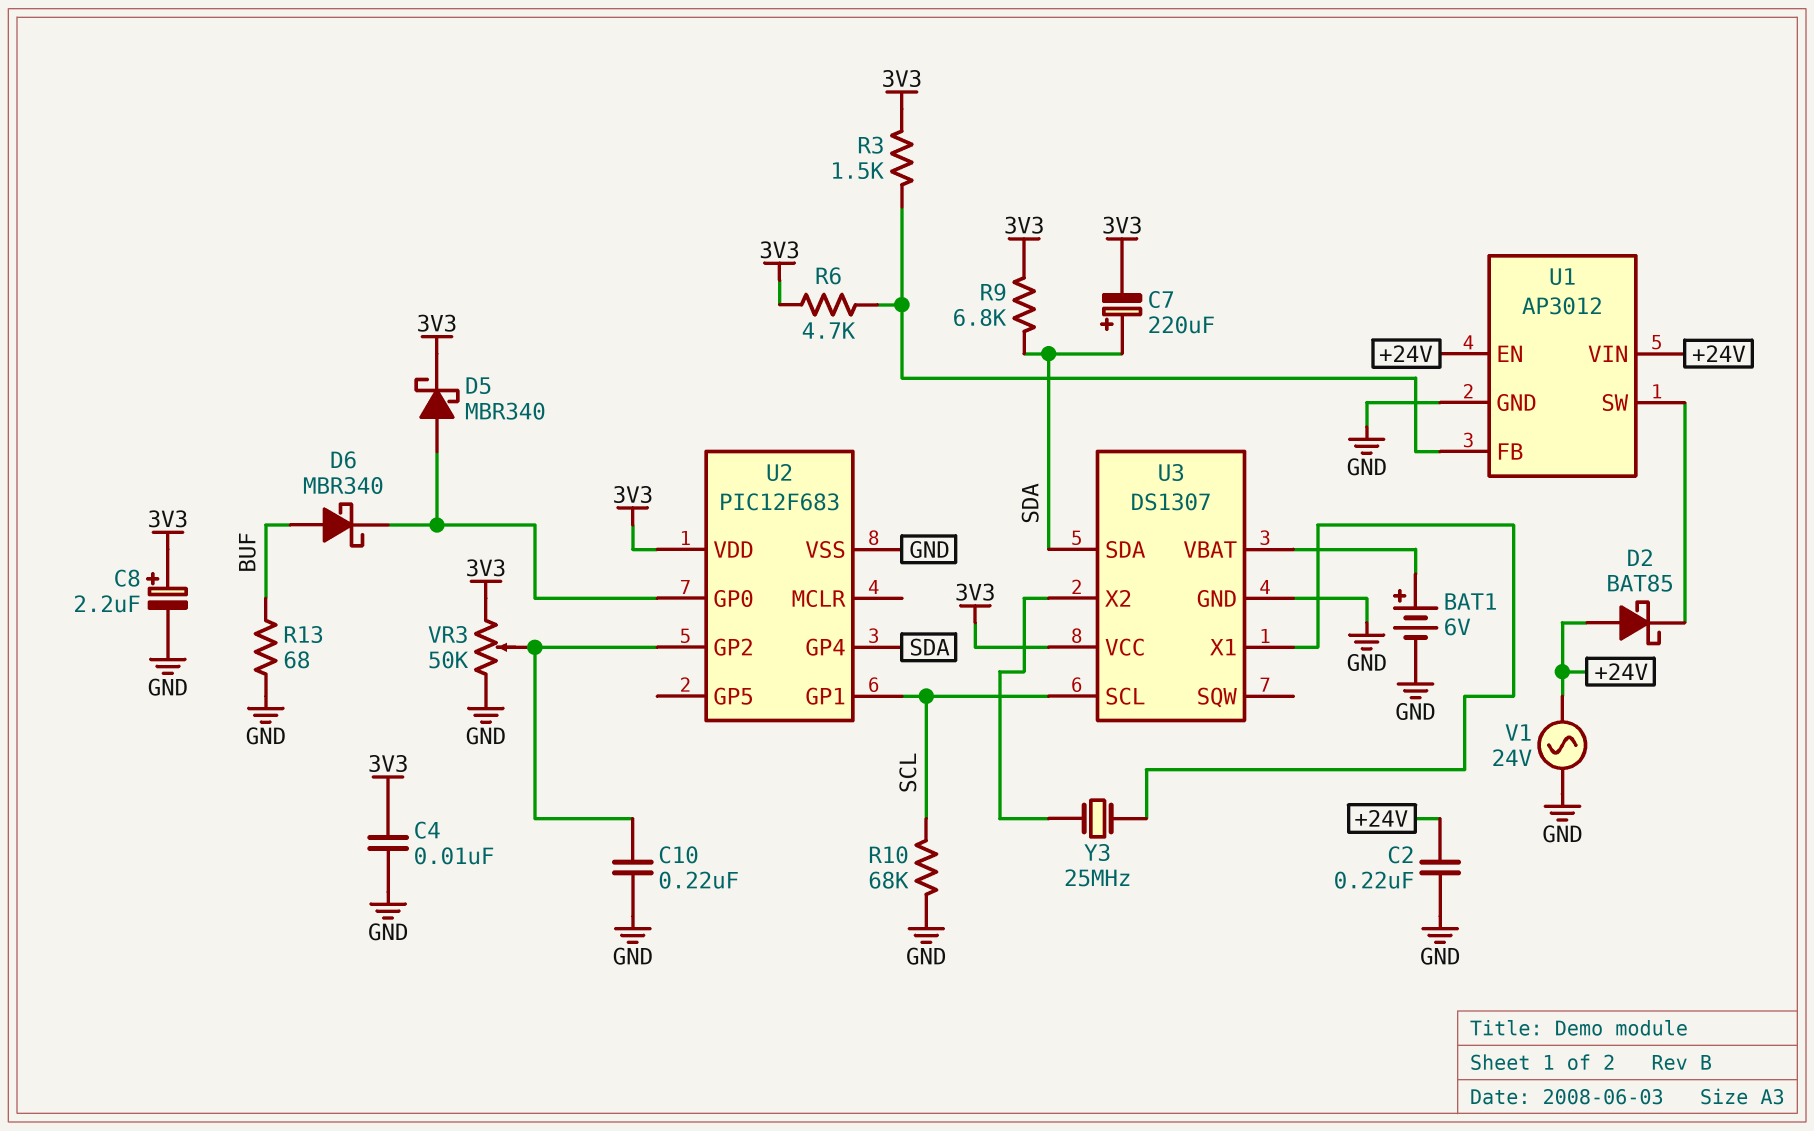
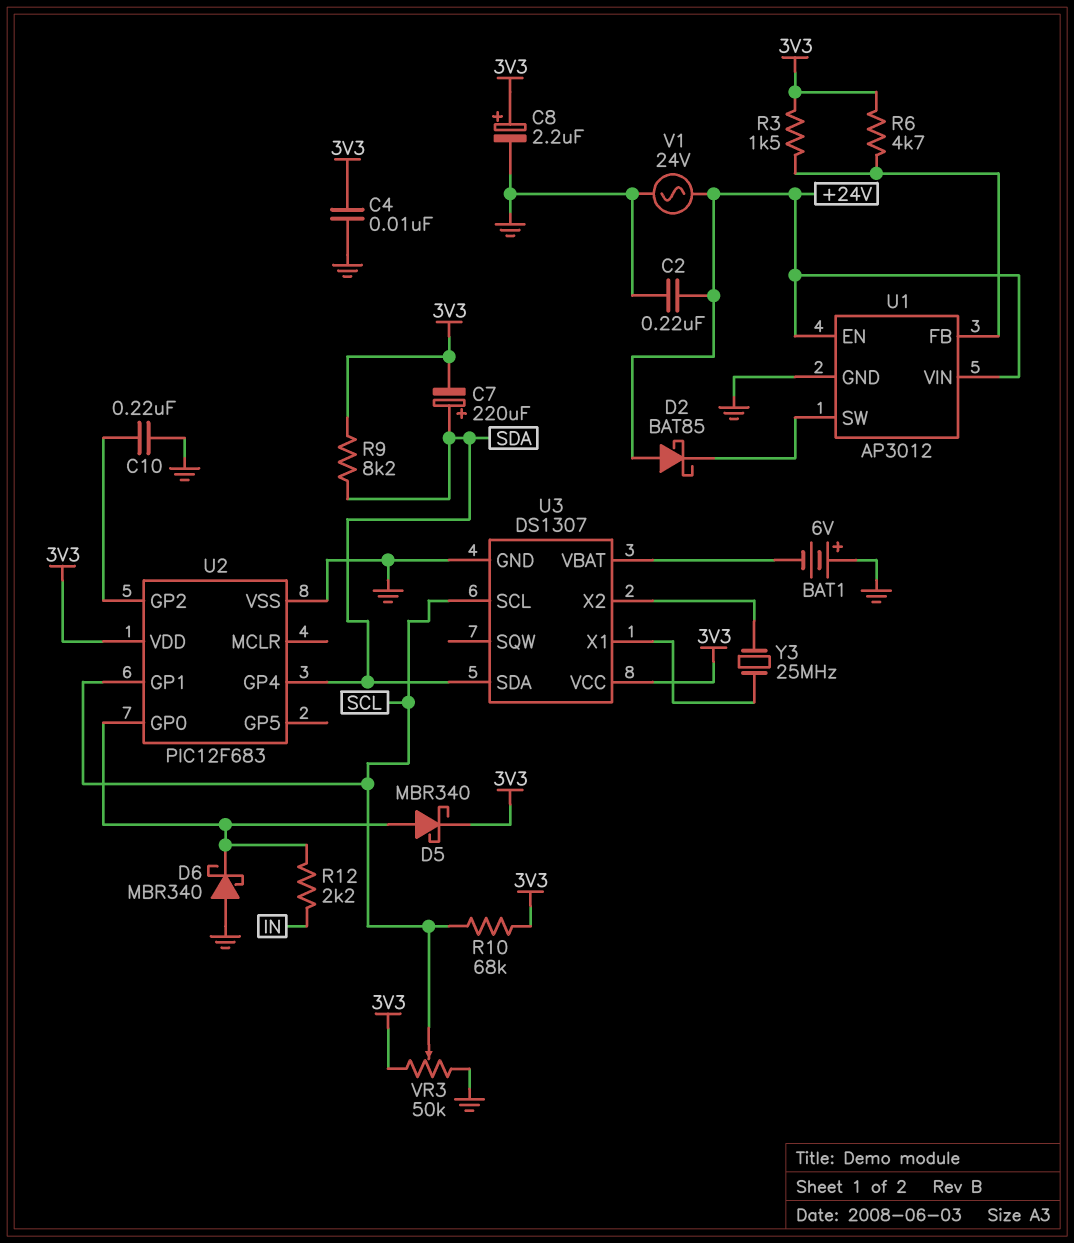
BAT1: 6V (plus U3/VBAT, minus GND) -> 6V (plus GND, minus U3/VBAT)
D6: schottky MBR340 (A BUF, K U2/GP0) -> schottky MBR340 (A GND, K U2/GP0)
R9: 6.8k (3V3, SDA) -> 8.2k (3V3, SDA)
R10: 68k (GND, SCL) -> 68k (3V3, SCL)
R12: none -> 2.2k (IN, U2/GP0)
R13: 68 (BUF, GND) -> none
VR3: 50k (3V3, GND, wiper U2/GP2) -> 50k (3V3, GND, wiper SCL)

